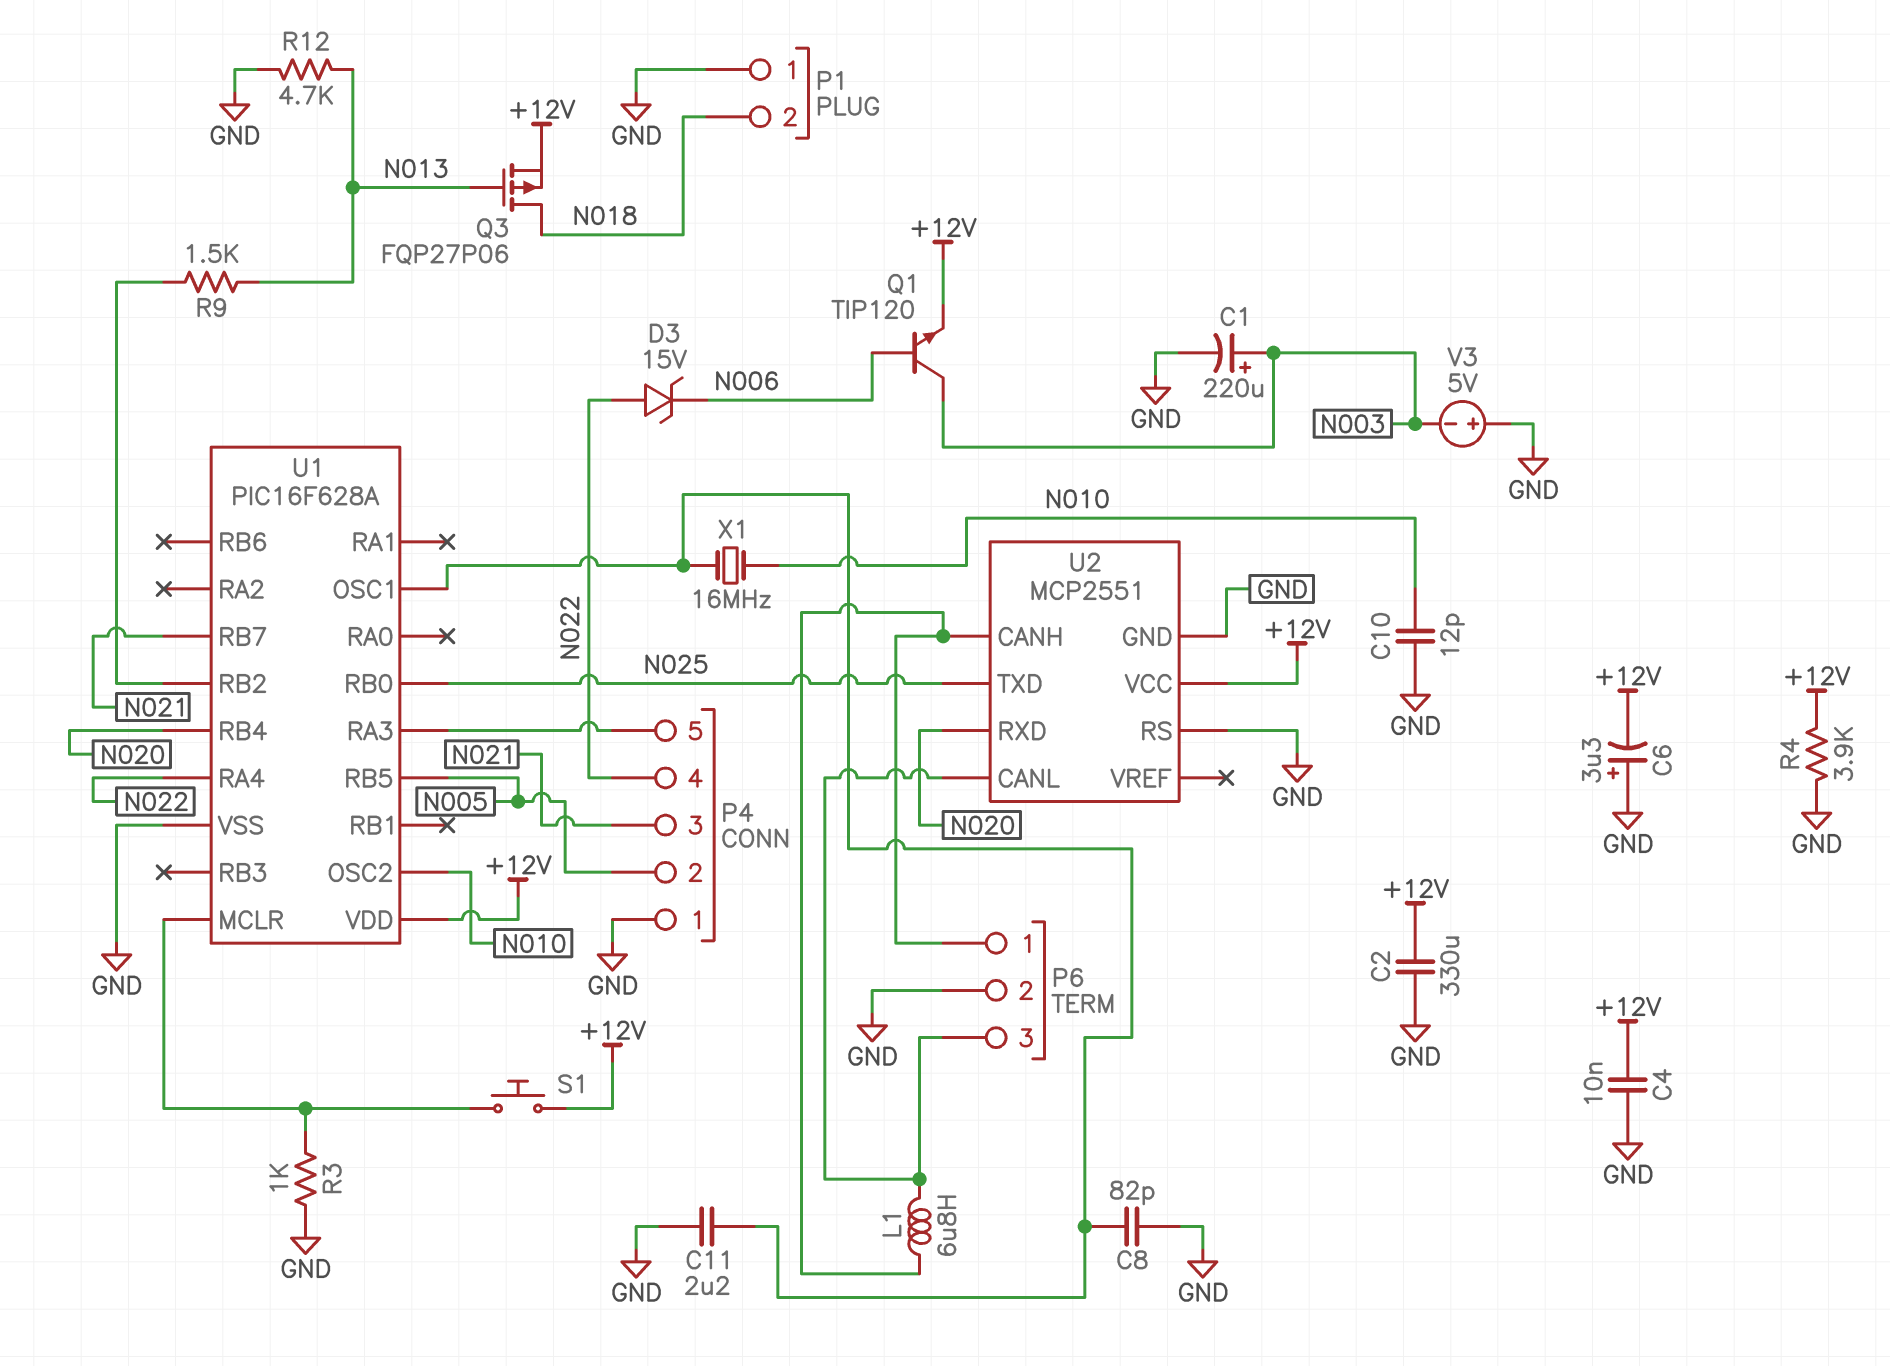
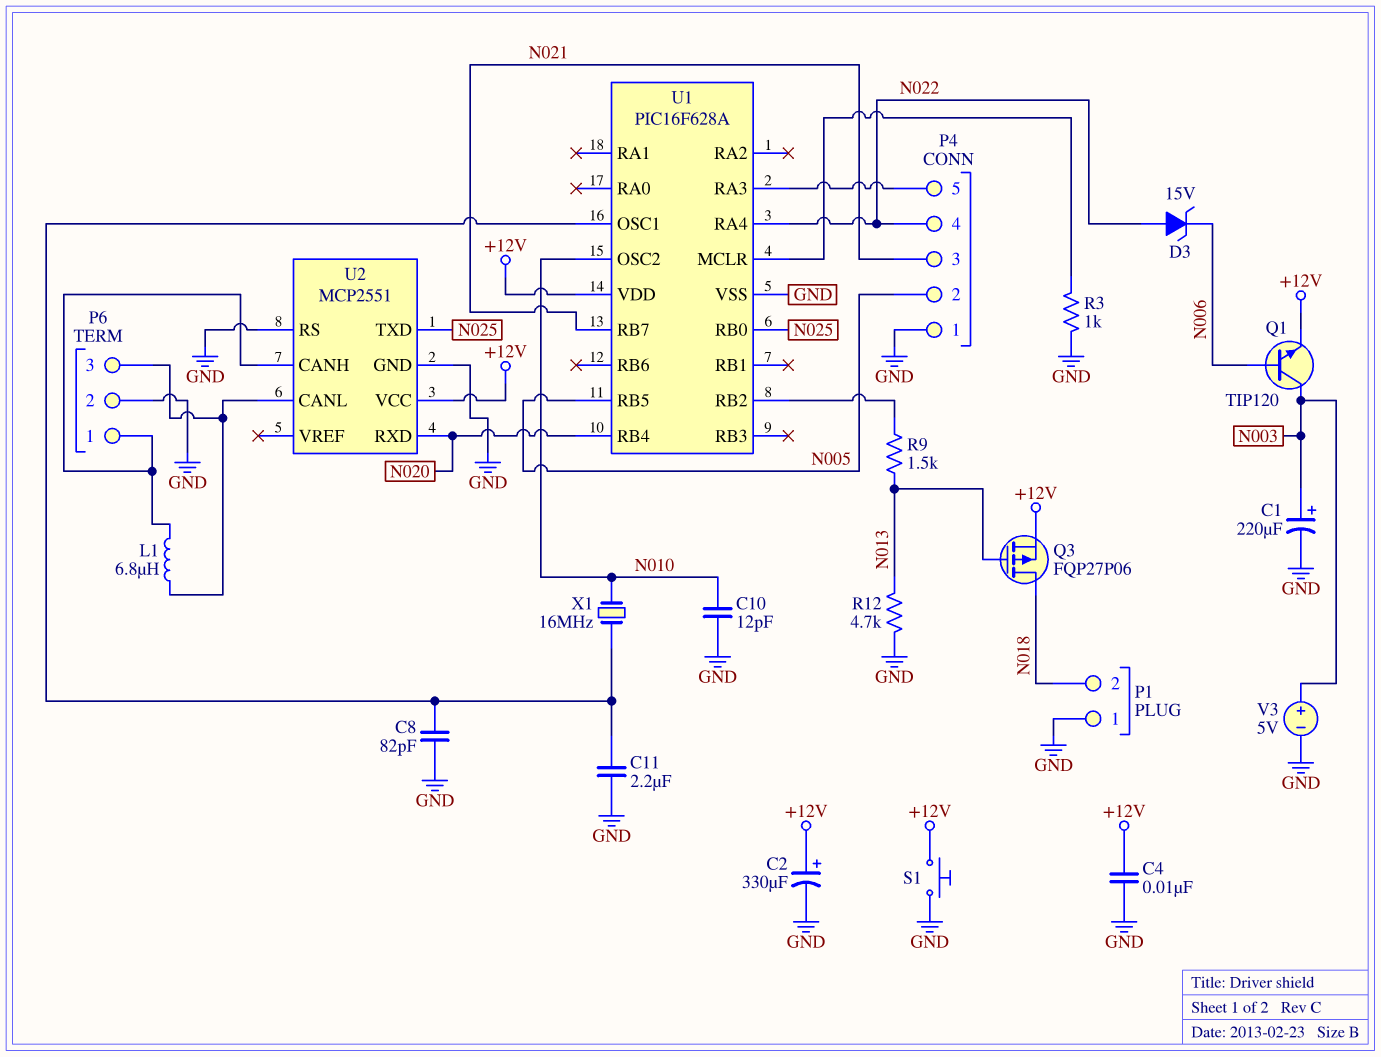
C2: 330uF (+12V, GND) -> 330uF (plus +12V, minus GND)
C6: 3.3uF (plus GND, minus +12V) -> none
R4: 3.9k (+12V, GND) -> none
S1: button (+12V, U1/MCLR) -> button (+12V, GND)
V3: 5V (plus GND, minus N003) -> 5V (plus N003, minus GND)

